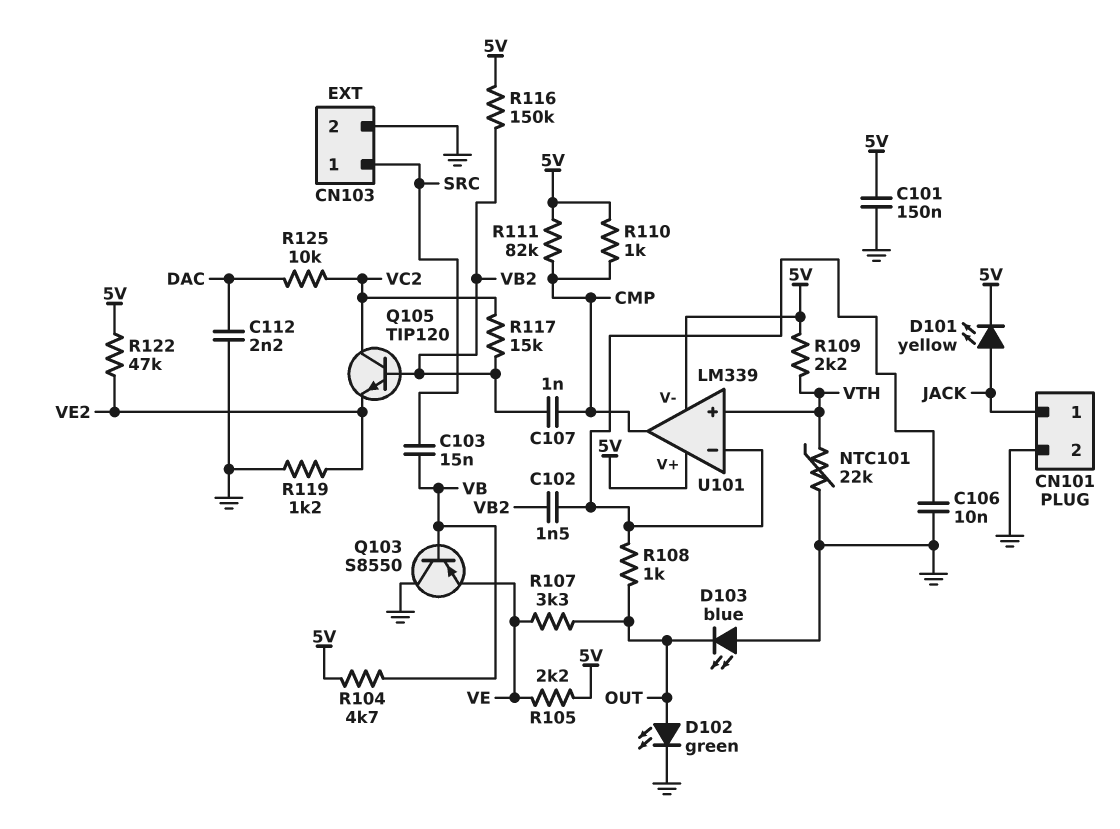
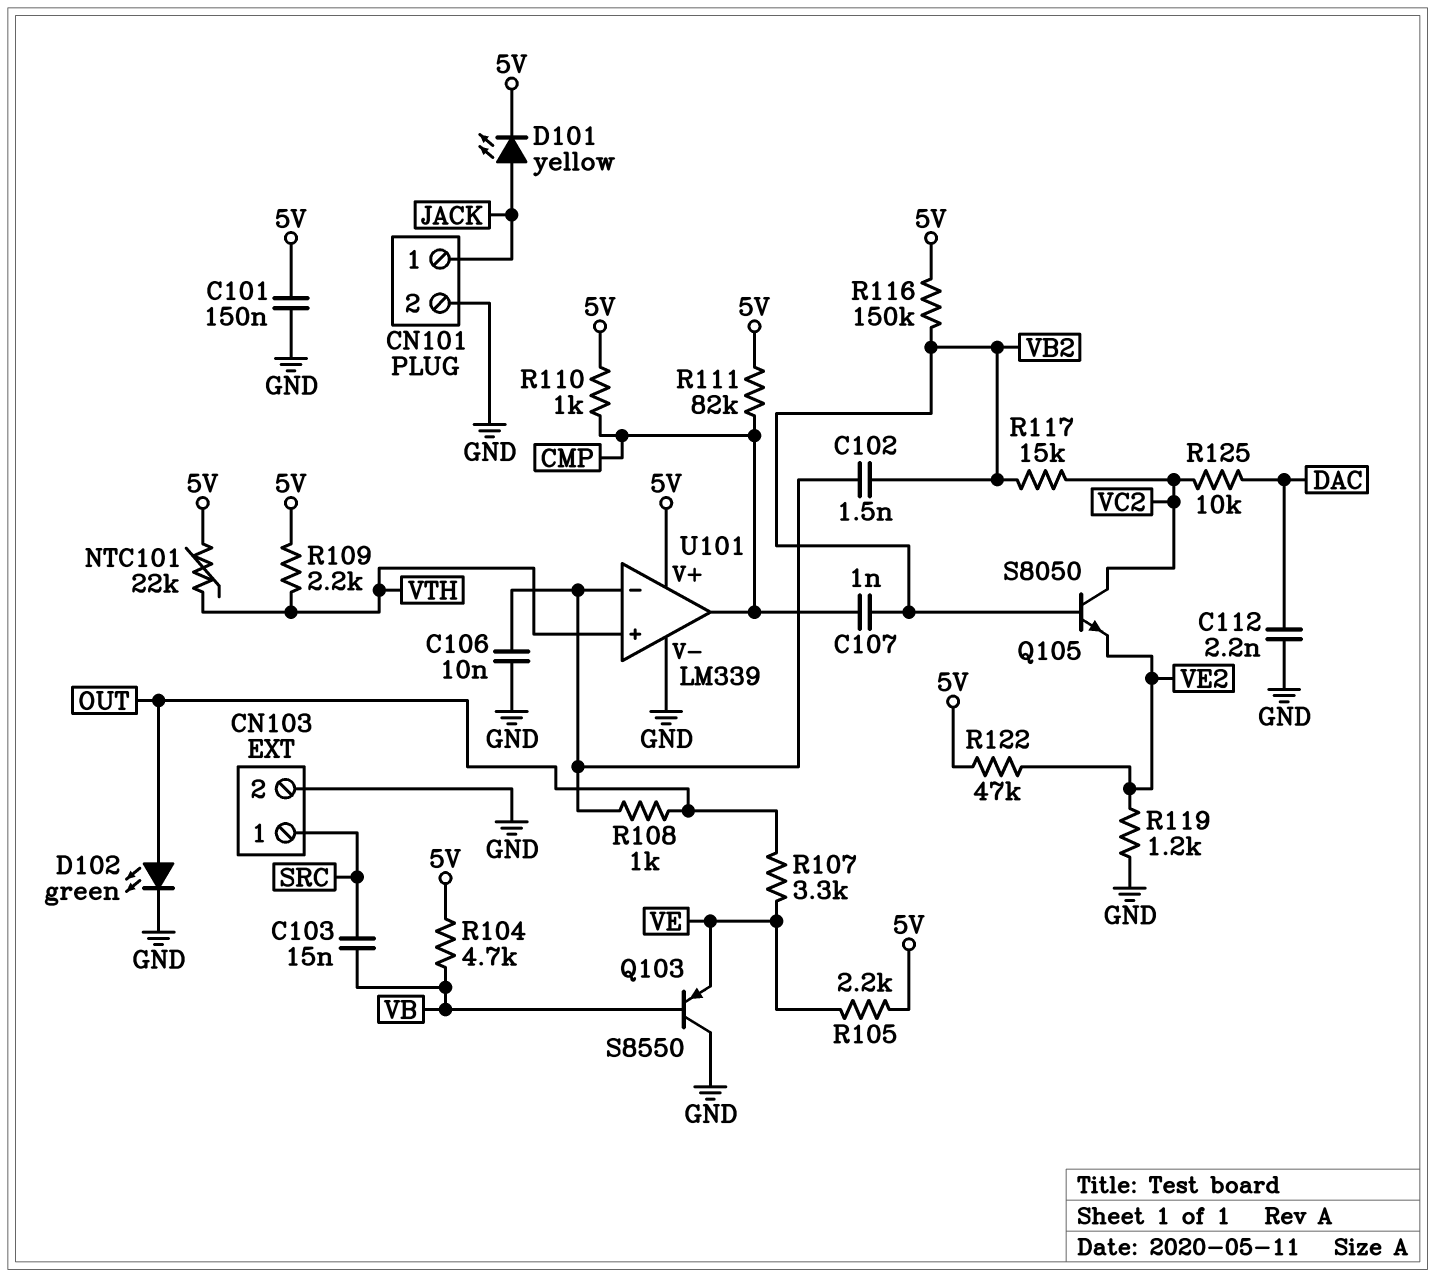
D103: LED blue (A GND, K OUT) -> none
NTC101: 22k (GND, VTH) -> 22k (5V, VTH)
Q105: NPN TIP120 (B VB2, C VC2, E VE2) -> NPN S8050 (B VB2, C VC2, E VE2)
U101 pin V-: 5V -> GND

